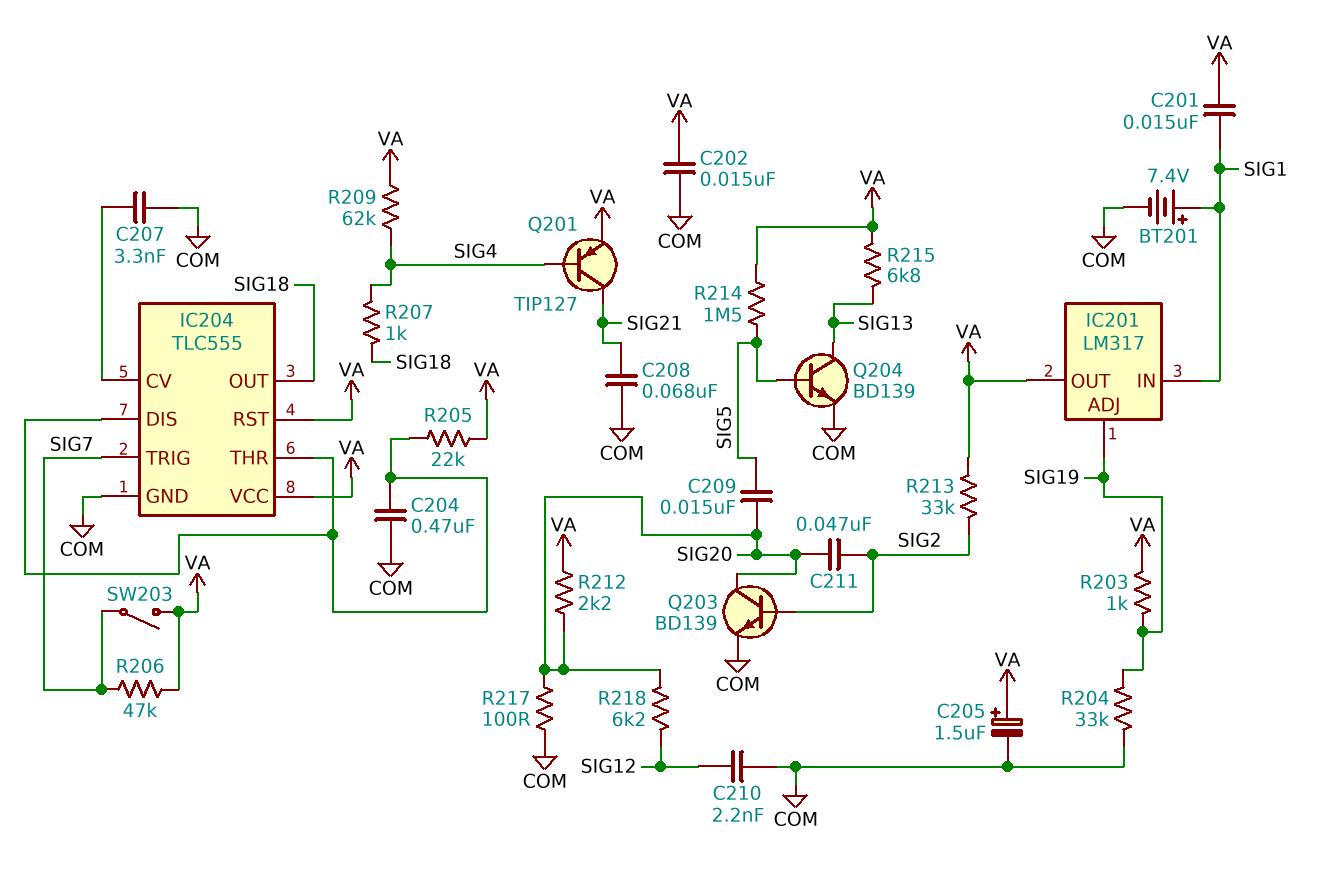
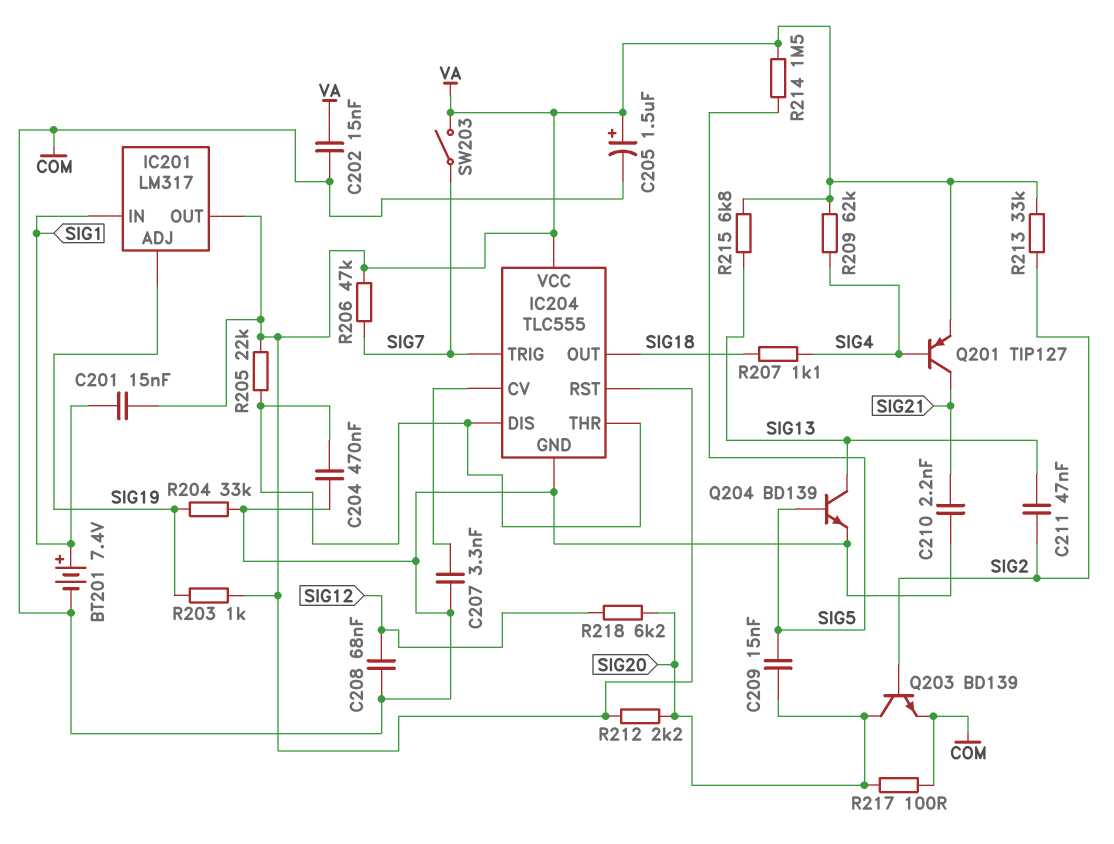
C208: 68nF (COM, SIG21) -> 68nF (COM, SIG12)
C210: 2.2nF (COM, SIG12) -> 2.2nF (COM, SIG21)
C211: 47nF (SIG2, SIG20) -> 47nF (SIG2, SIG13)
R207: 1k (SIG4, SIG18) -> 1.1k (SIG4, SIG18)

